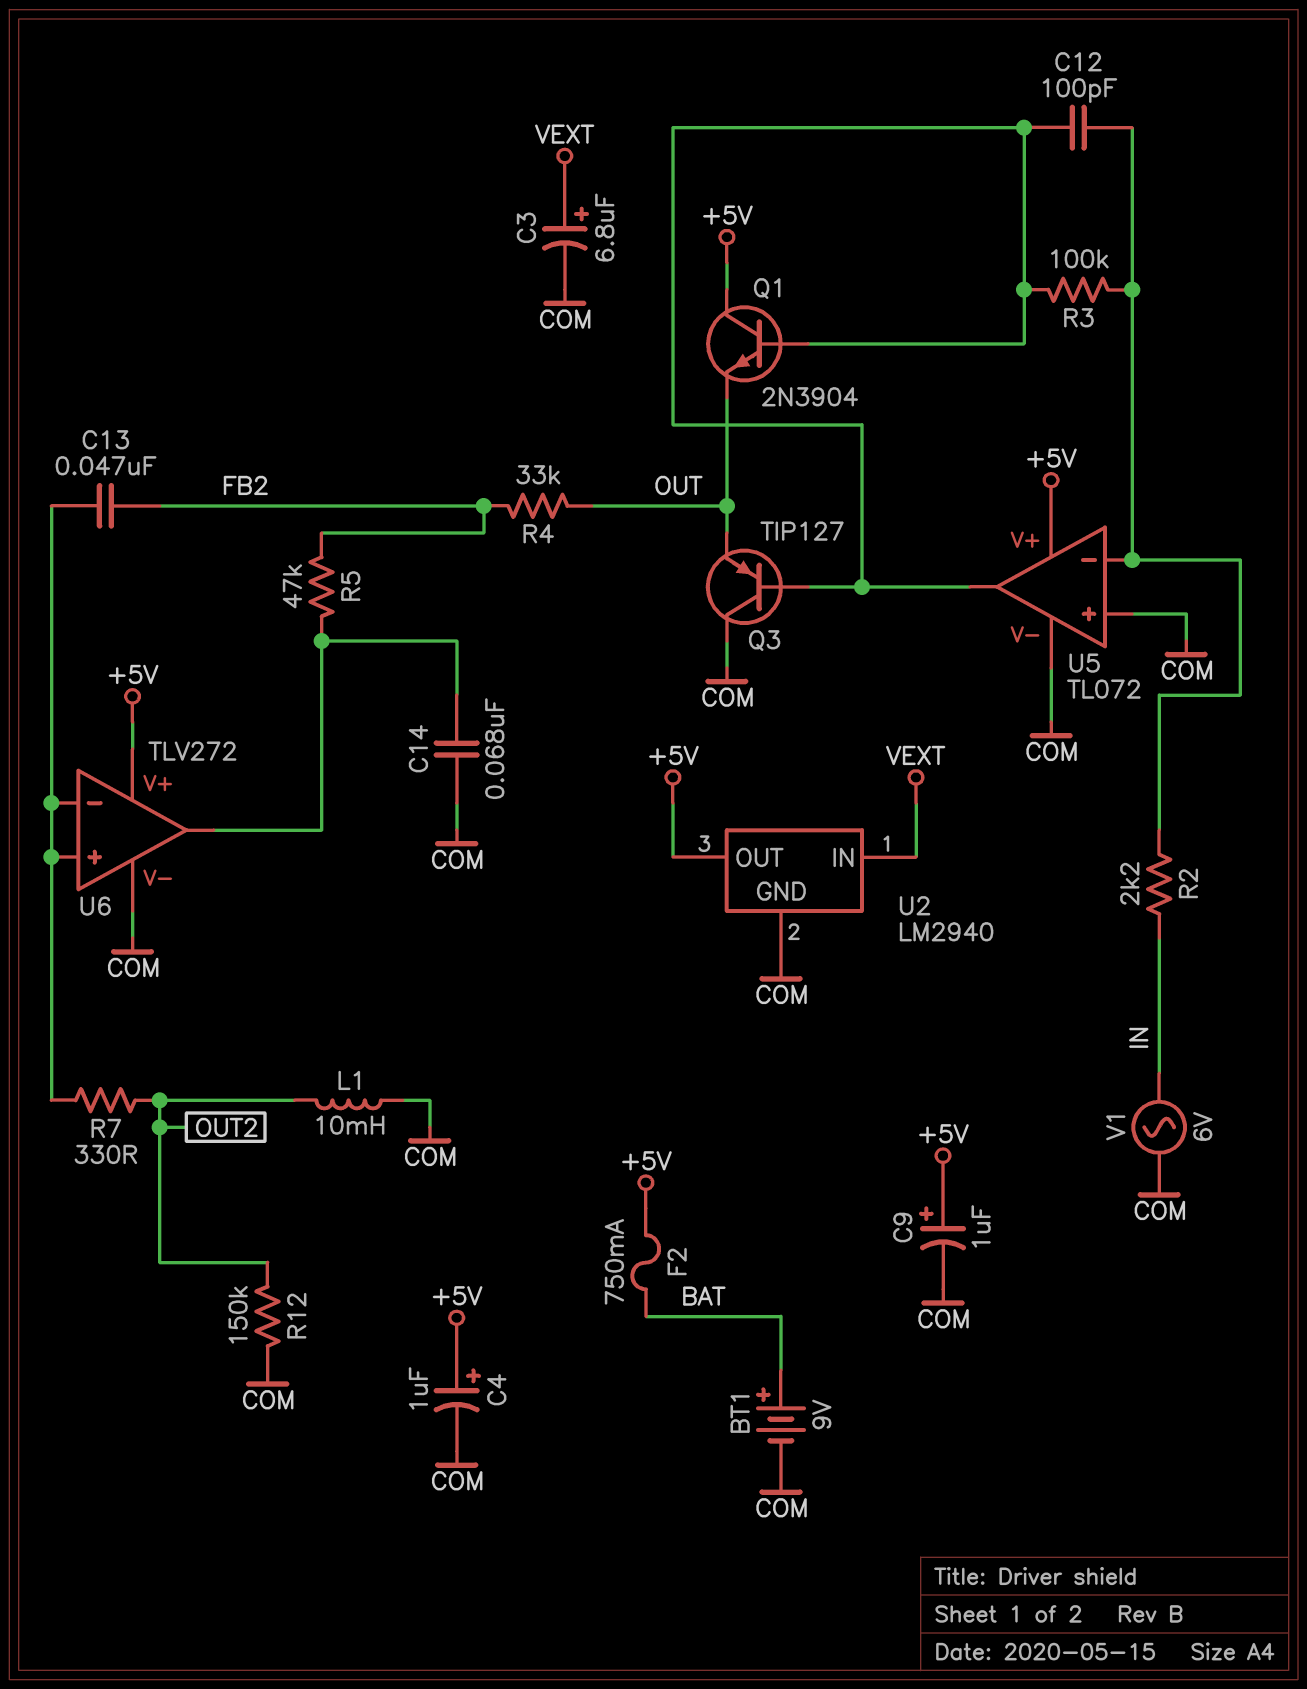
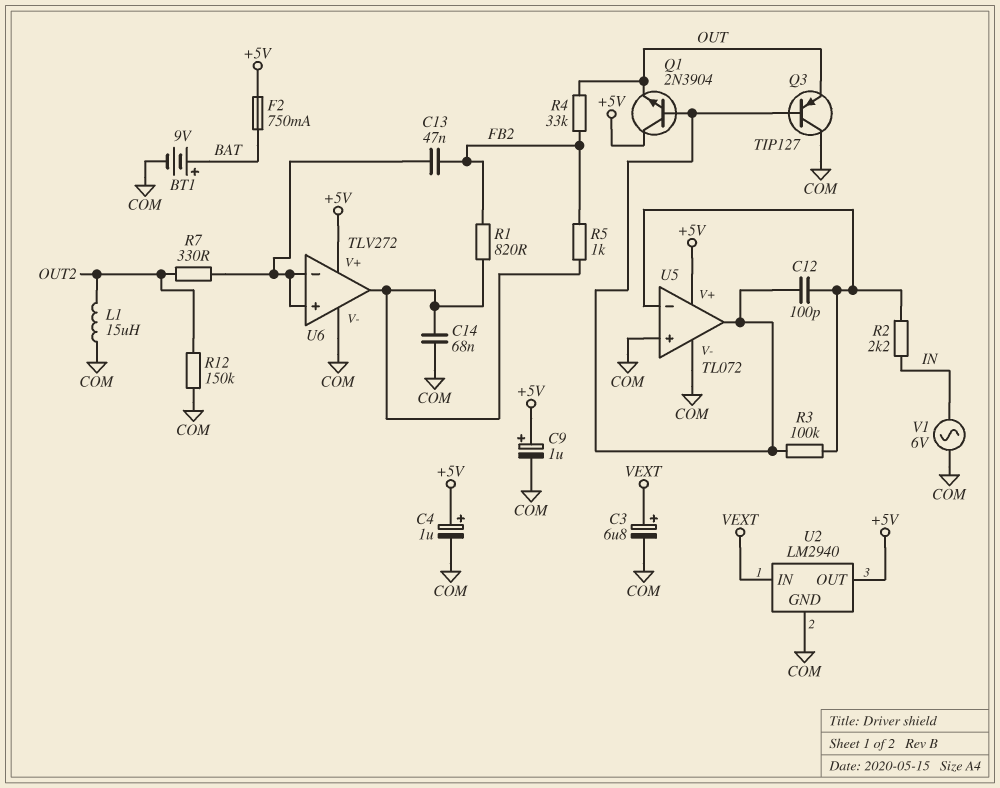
L1: 10mH (COM, OUT2) -> 15uH (COM, OUT2)
R1: none -> 820 (FB2, U6/out)
R5: 47k (FB2, U6/out) -> 1k (FB2, U6/out)

